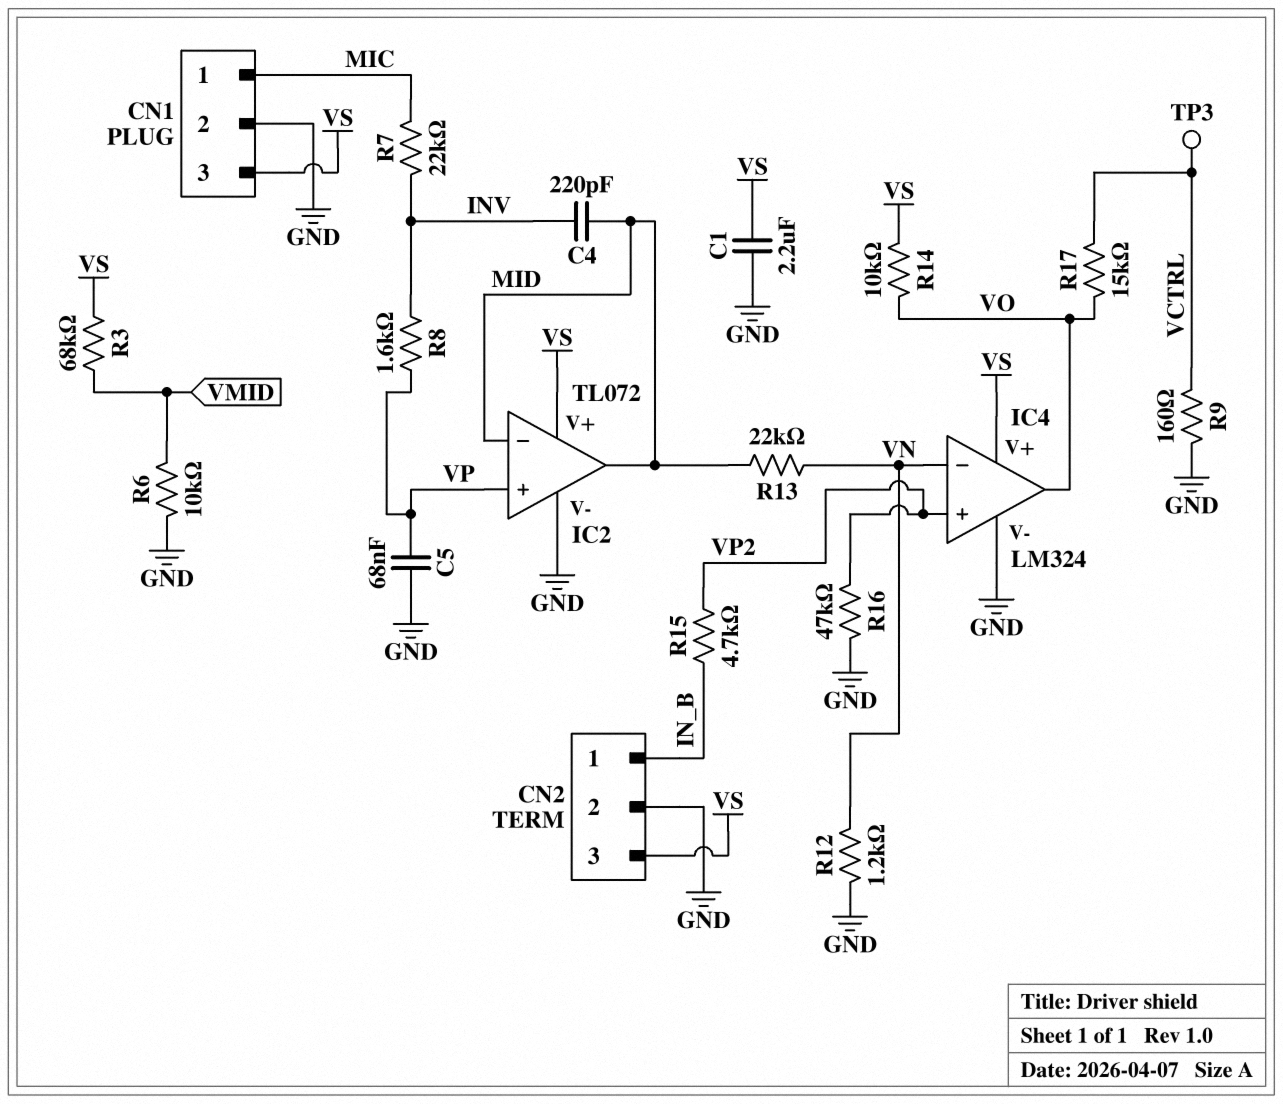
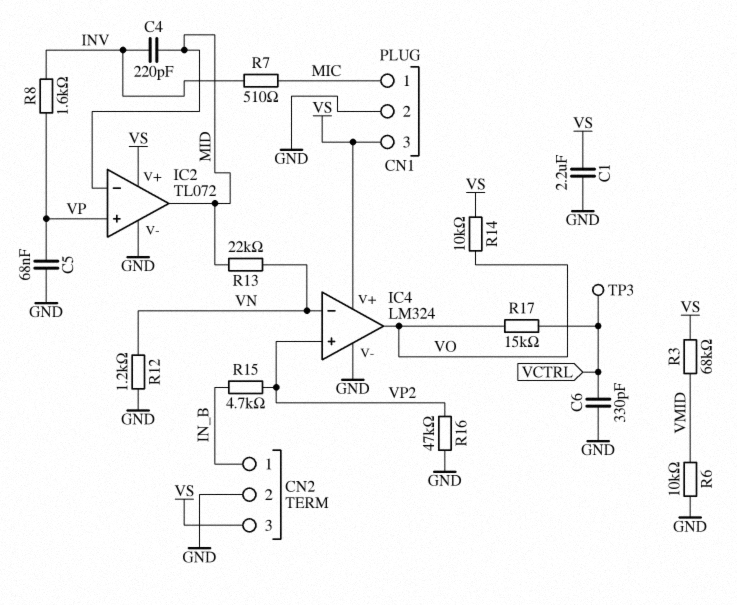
C6: none -> 330pF (GND, VCTRL)
R7: 22k (INV, MIC) -> 510 (INV, MIC)
R9: 160 (GND, VCTRL) -> none

